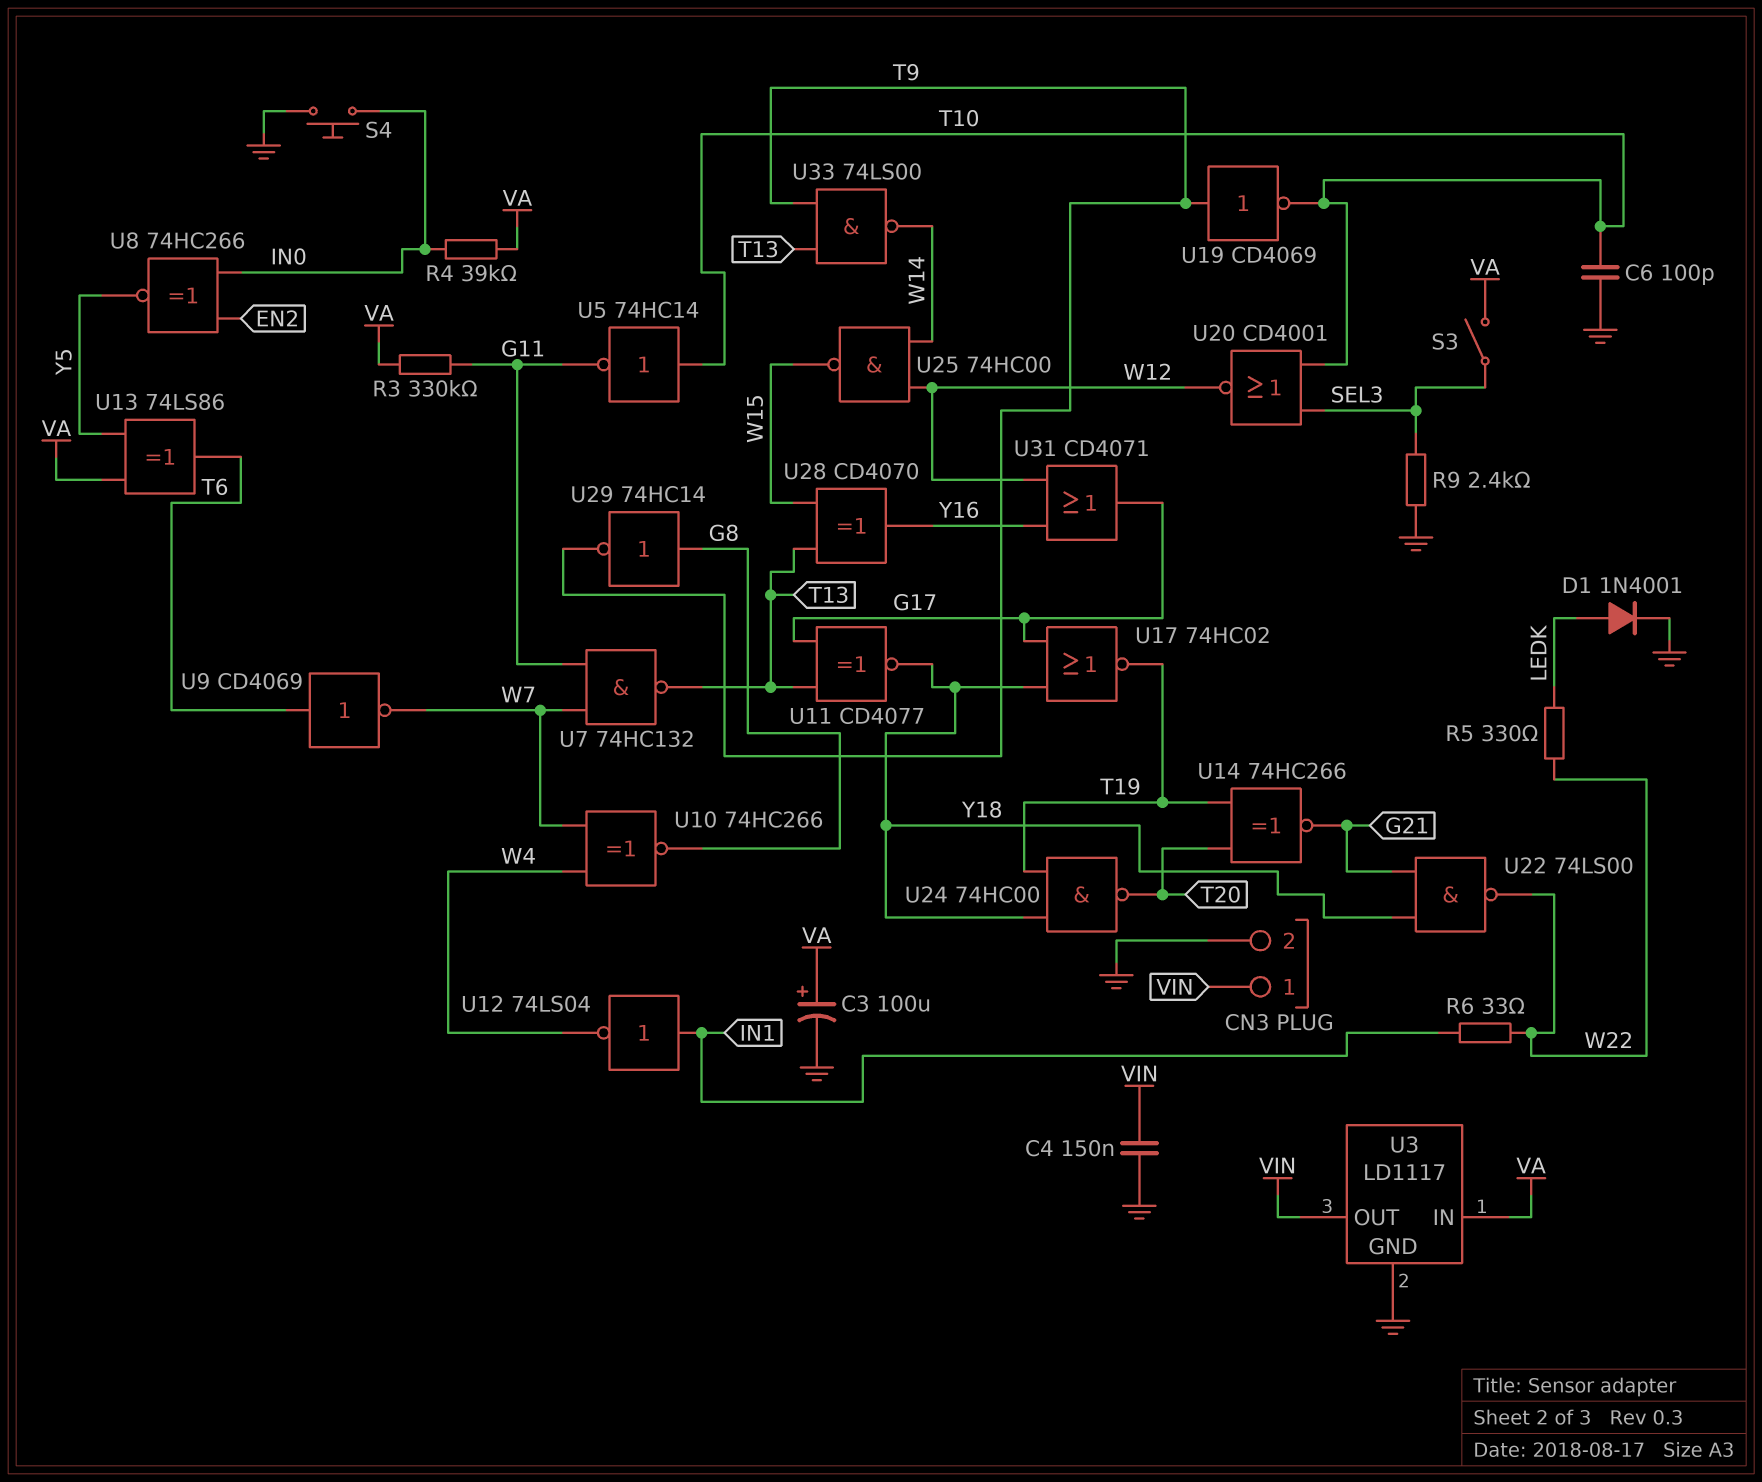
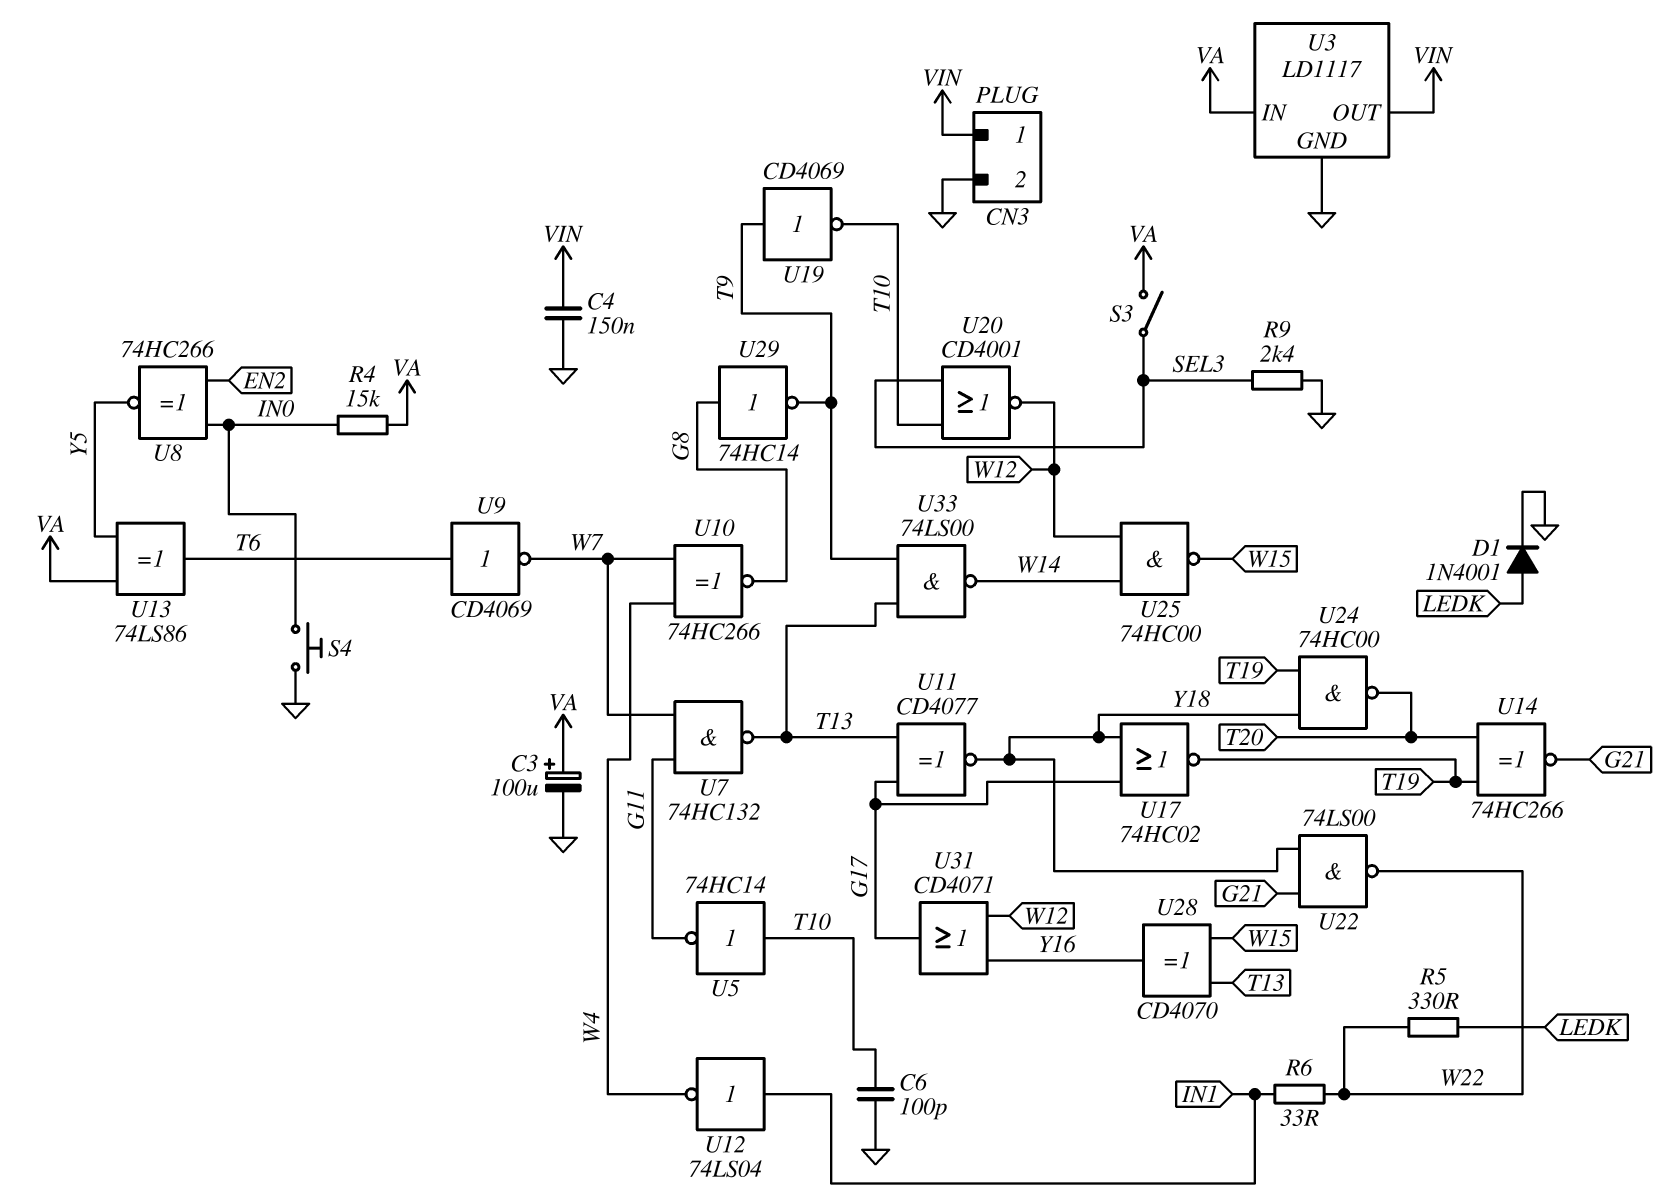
R3: 330k (G11, VA) -> none
R4: 39k (IN0, VA) -> 15k (IN0, VA)

